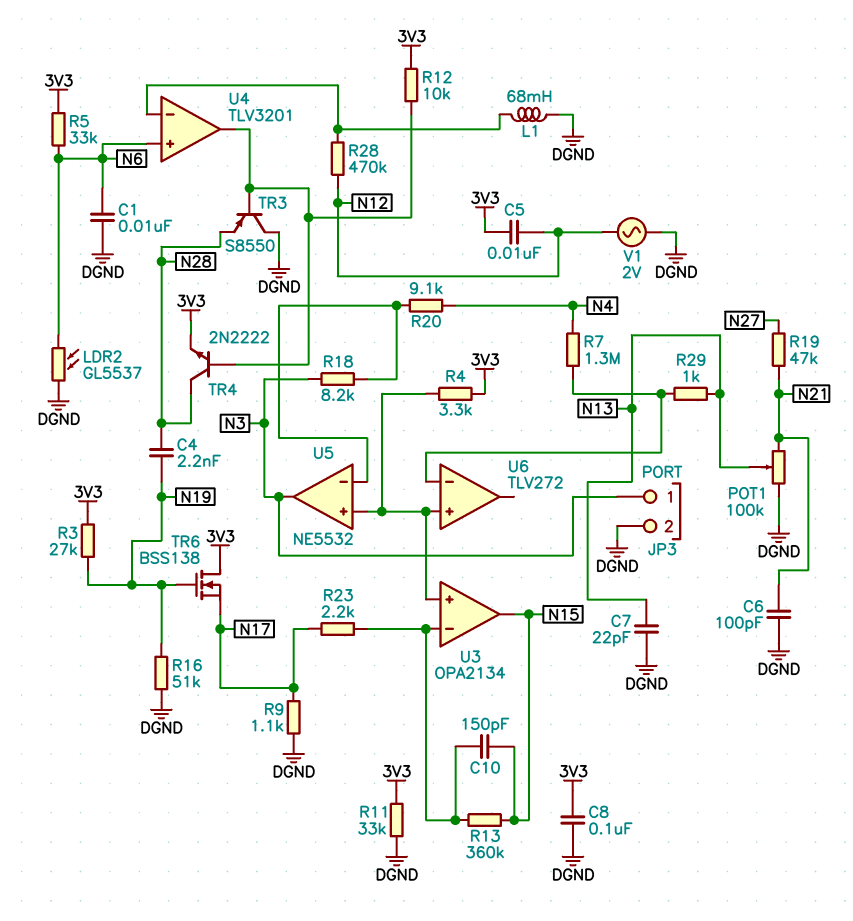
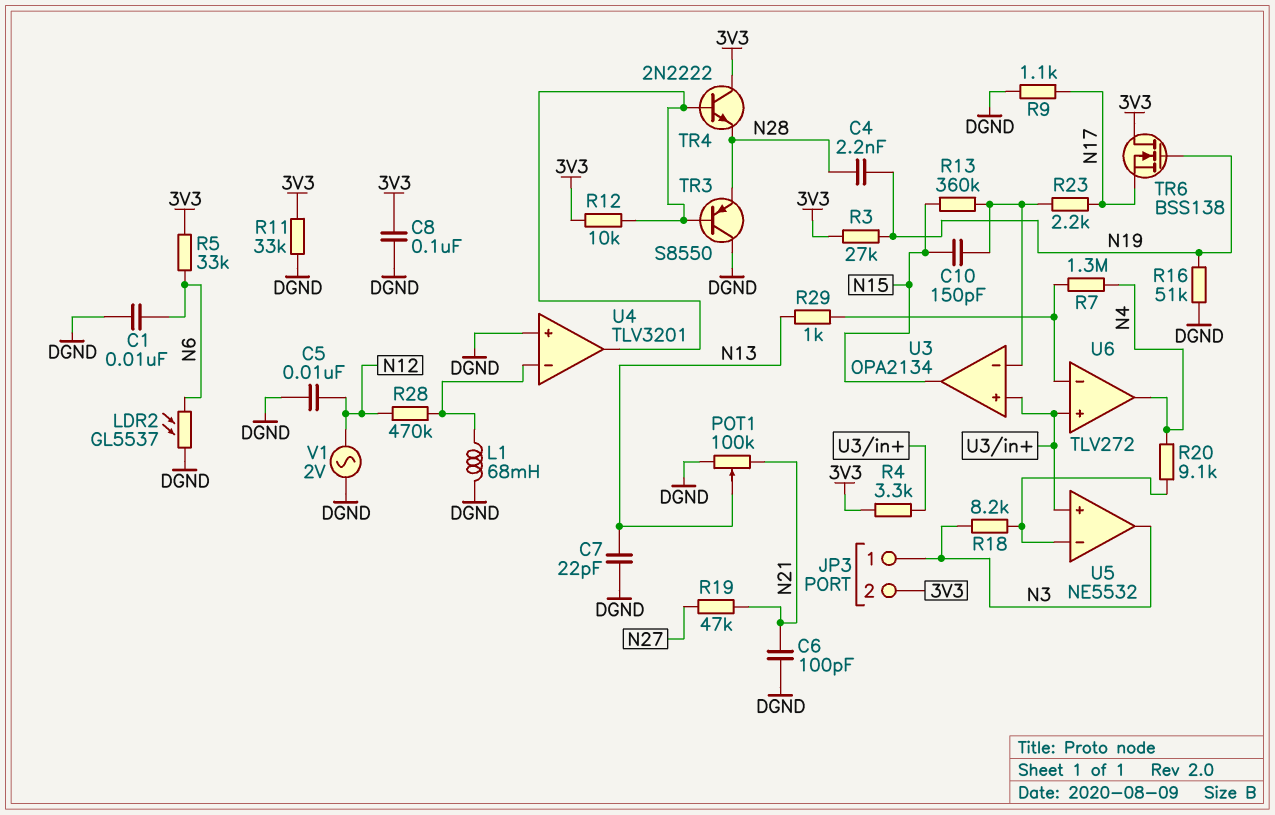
C5: 10nF (3V3, N12) -> 10nF (DGND, N12)
JP3 pin 2: DGND -> 3V3
TR4: NPN 2N2222 (B U4/out, C N28, E 3V3) -> NPN 2N2222 (B U4/out, C 3V3, E N28)
U4 pin in+: N6 -> DGND
U6 pin out: none -> N4

